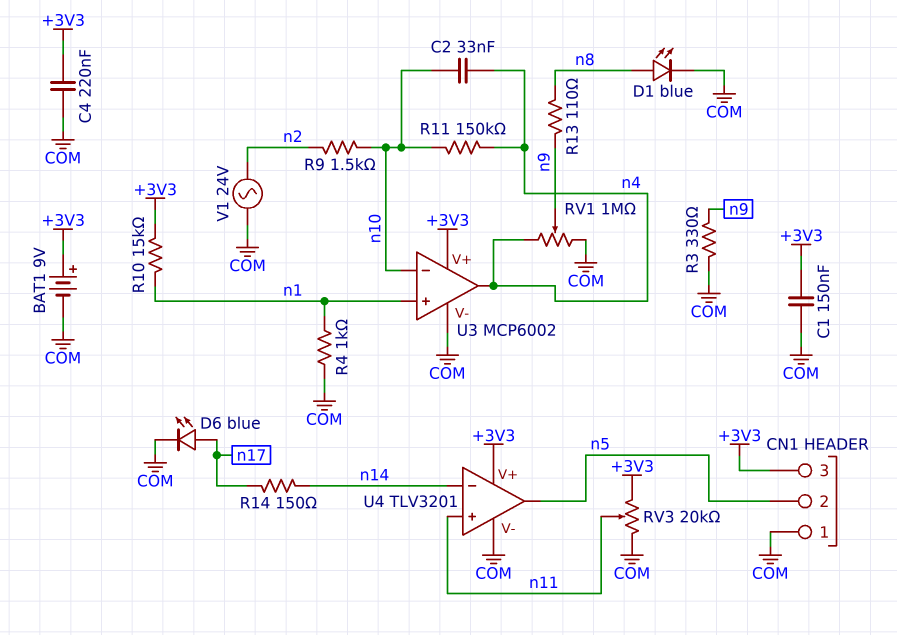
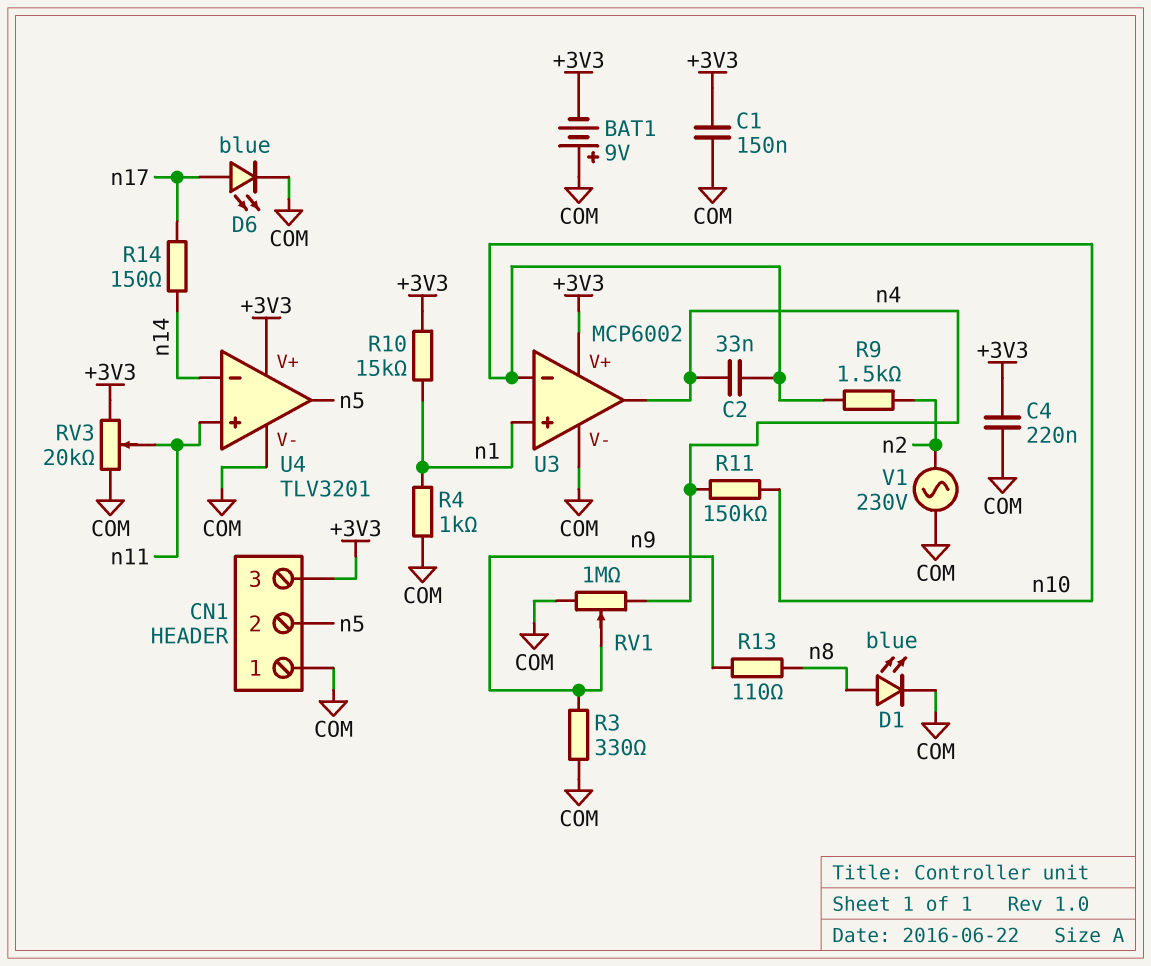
BAT1: 9V (plus +3V3, minus COM) -> 9V (plus COM, minus +3V3)
V1: AC 24V (COM, n2) -> AC 230V (COM, n2)

